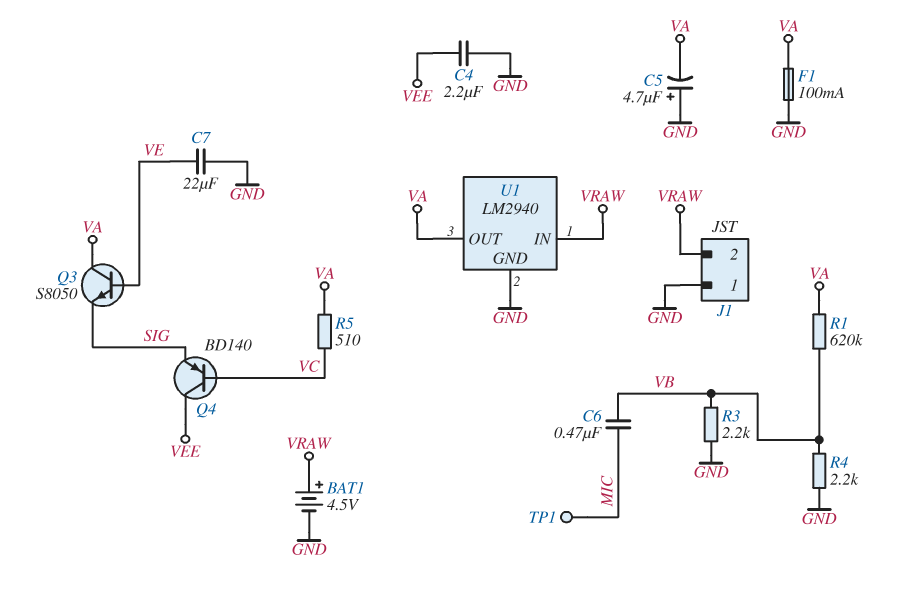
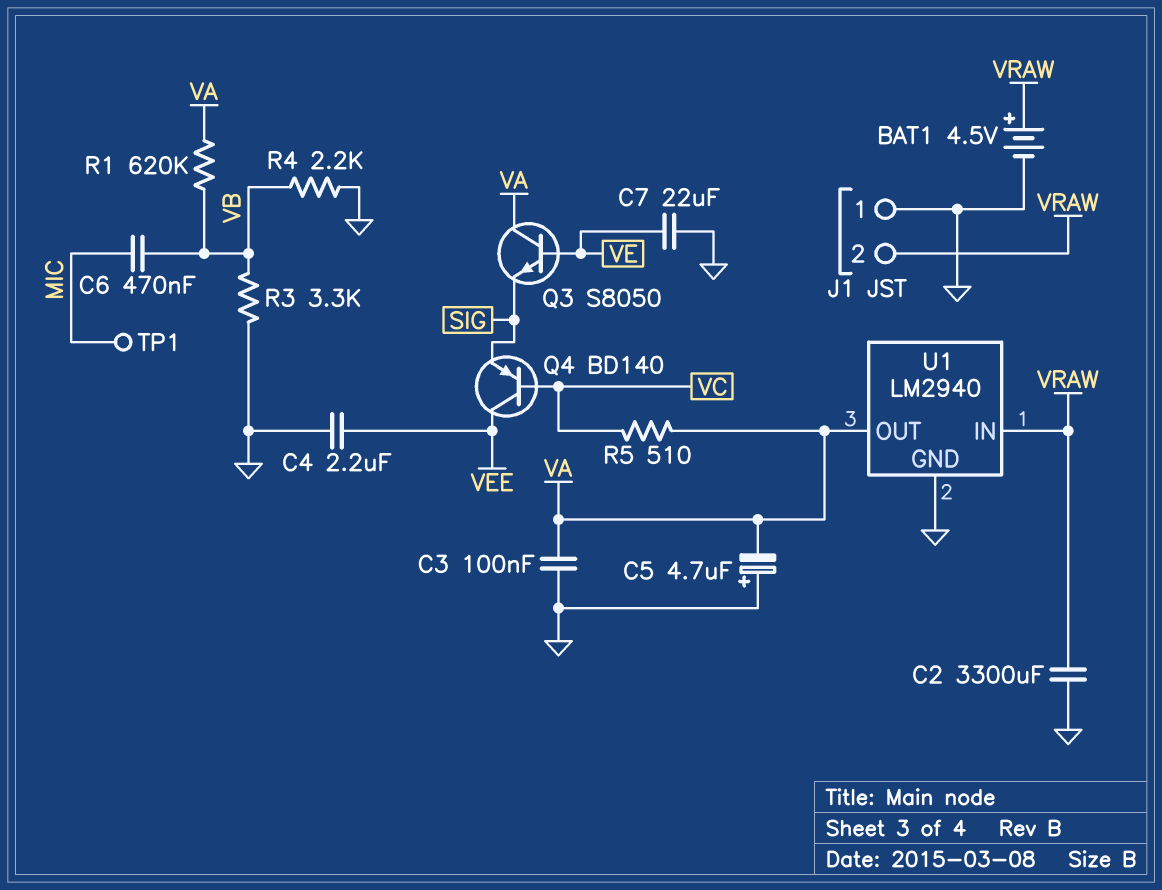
C2: none -> 3300uF (GND, VRAW)
C3: none -> 100nF (GND, VA)
F1: 100mA (GND, VA) -> none
R3: 2.2k (GND, VB) -> 3.3k (GND, VB)

